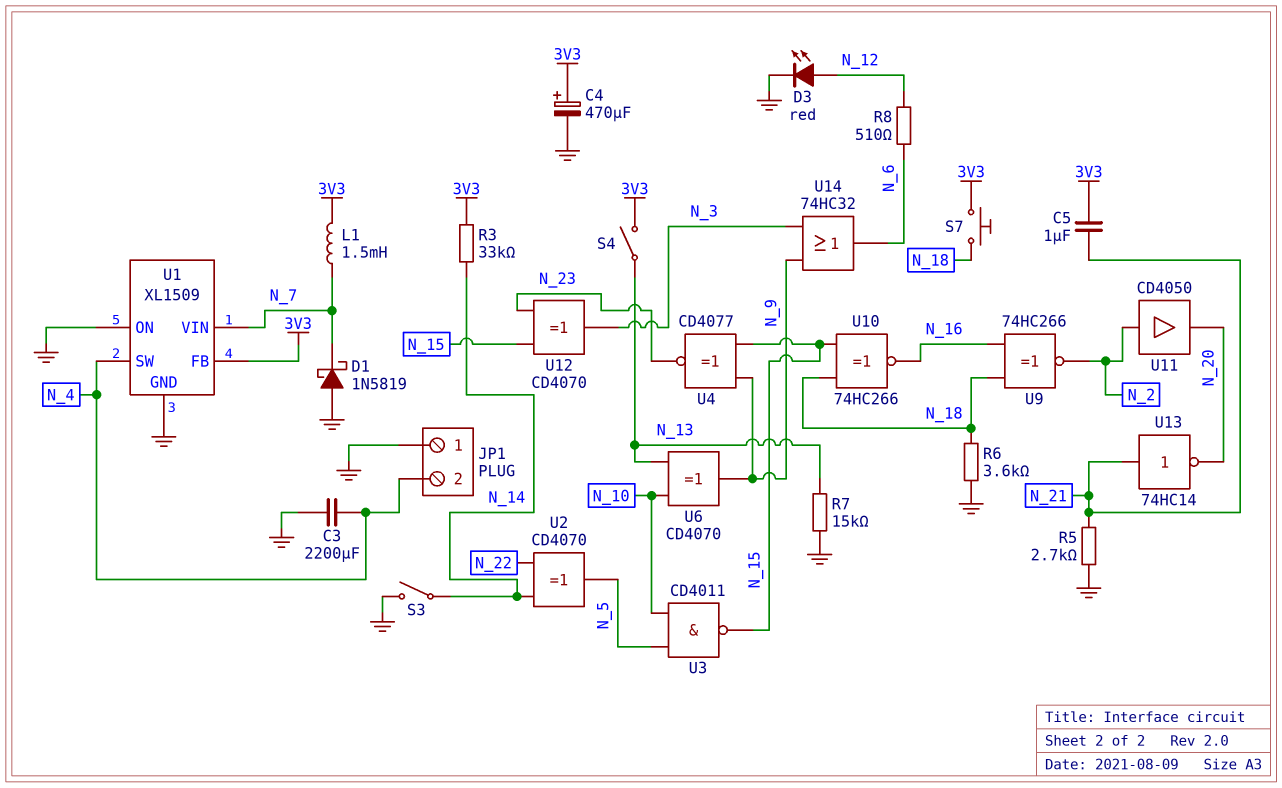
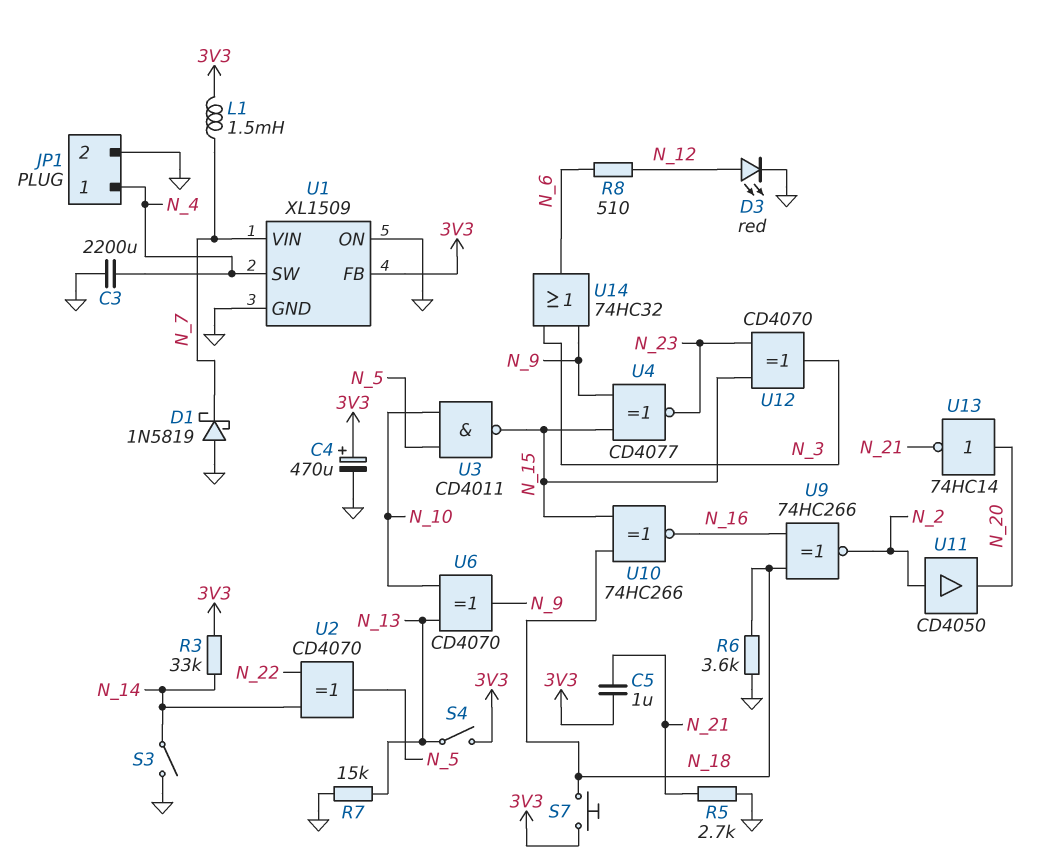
JP1 pin 1: GND -> N_4
JP1 pin 2: N_4 -> GND
U13: NOT 74HC14 (in N_21, out N_20) -> NOT 74HC14 (in N_20, out N_21)

